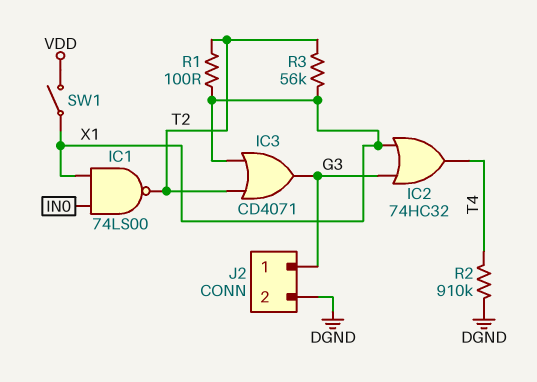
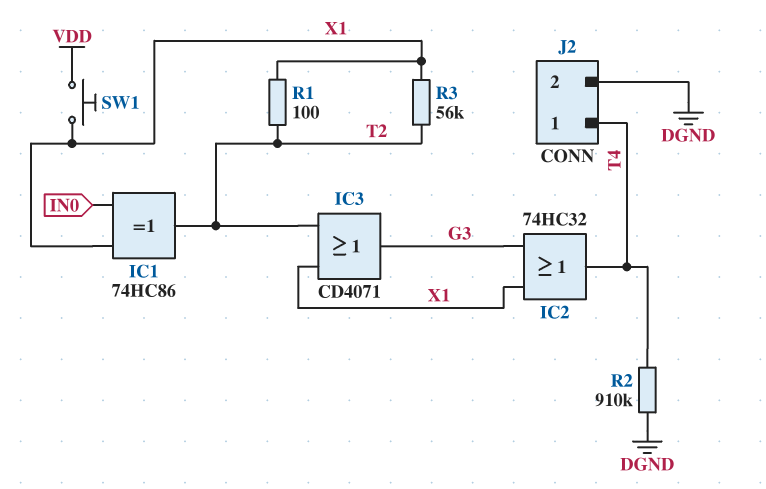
IC1: NAND 74LS00 (in IN0, in X1, out T2) -> XOR 74HC86 (in IN0, in X1, out T2)
J2 pin 1: G3 -> T4
SW1: switch (VDD, X1) -> button (VDD, X1)

